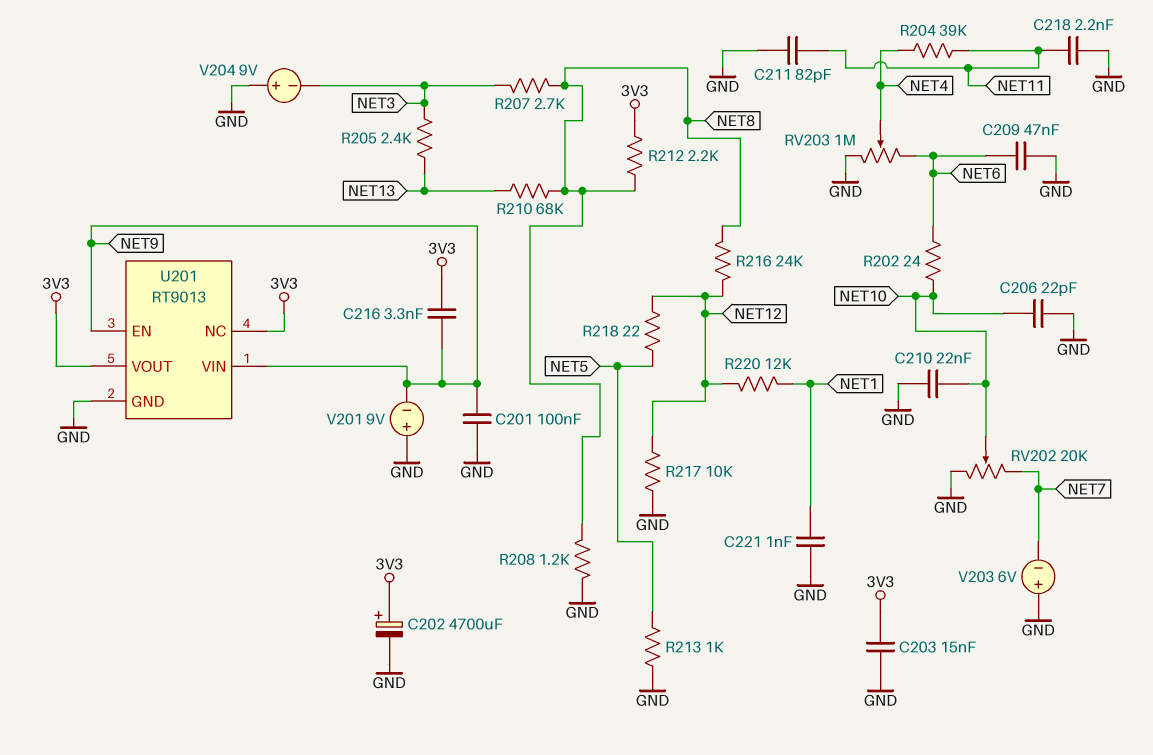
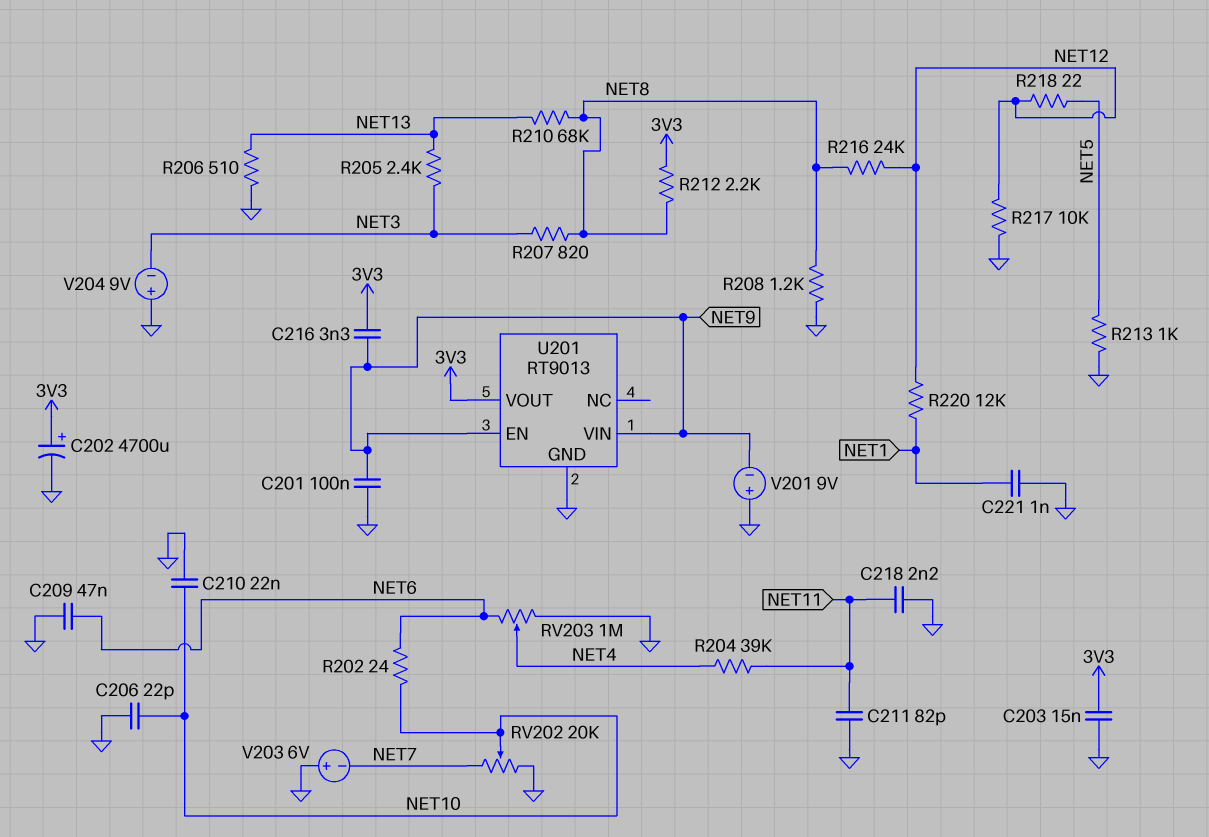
R206: none -> 510 (GND, NET13)
R207: 2.7k (NET3, NET8) -> 820 (NET3, NET8)
U201 pin NC: 3V3 -> none

